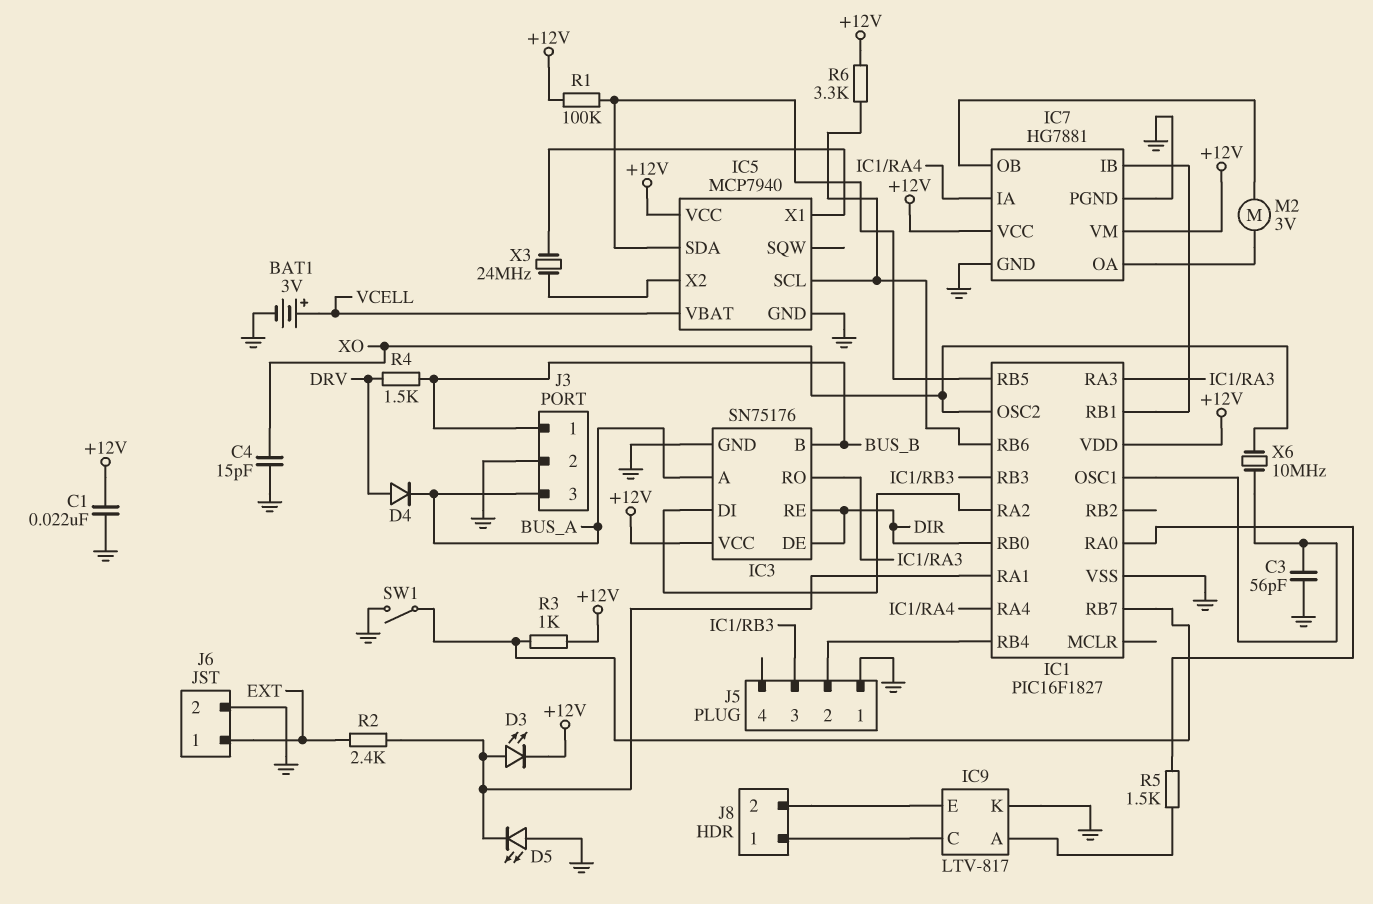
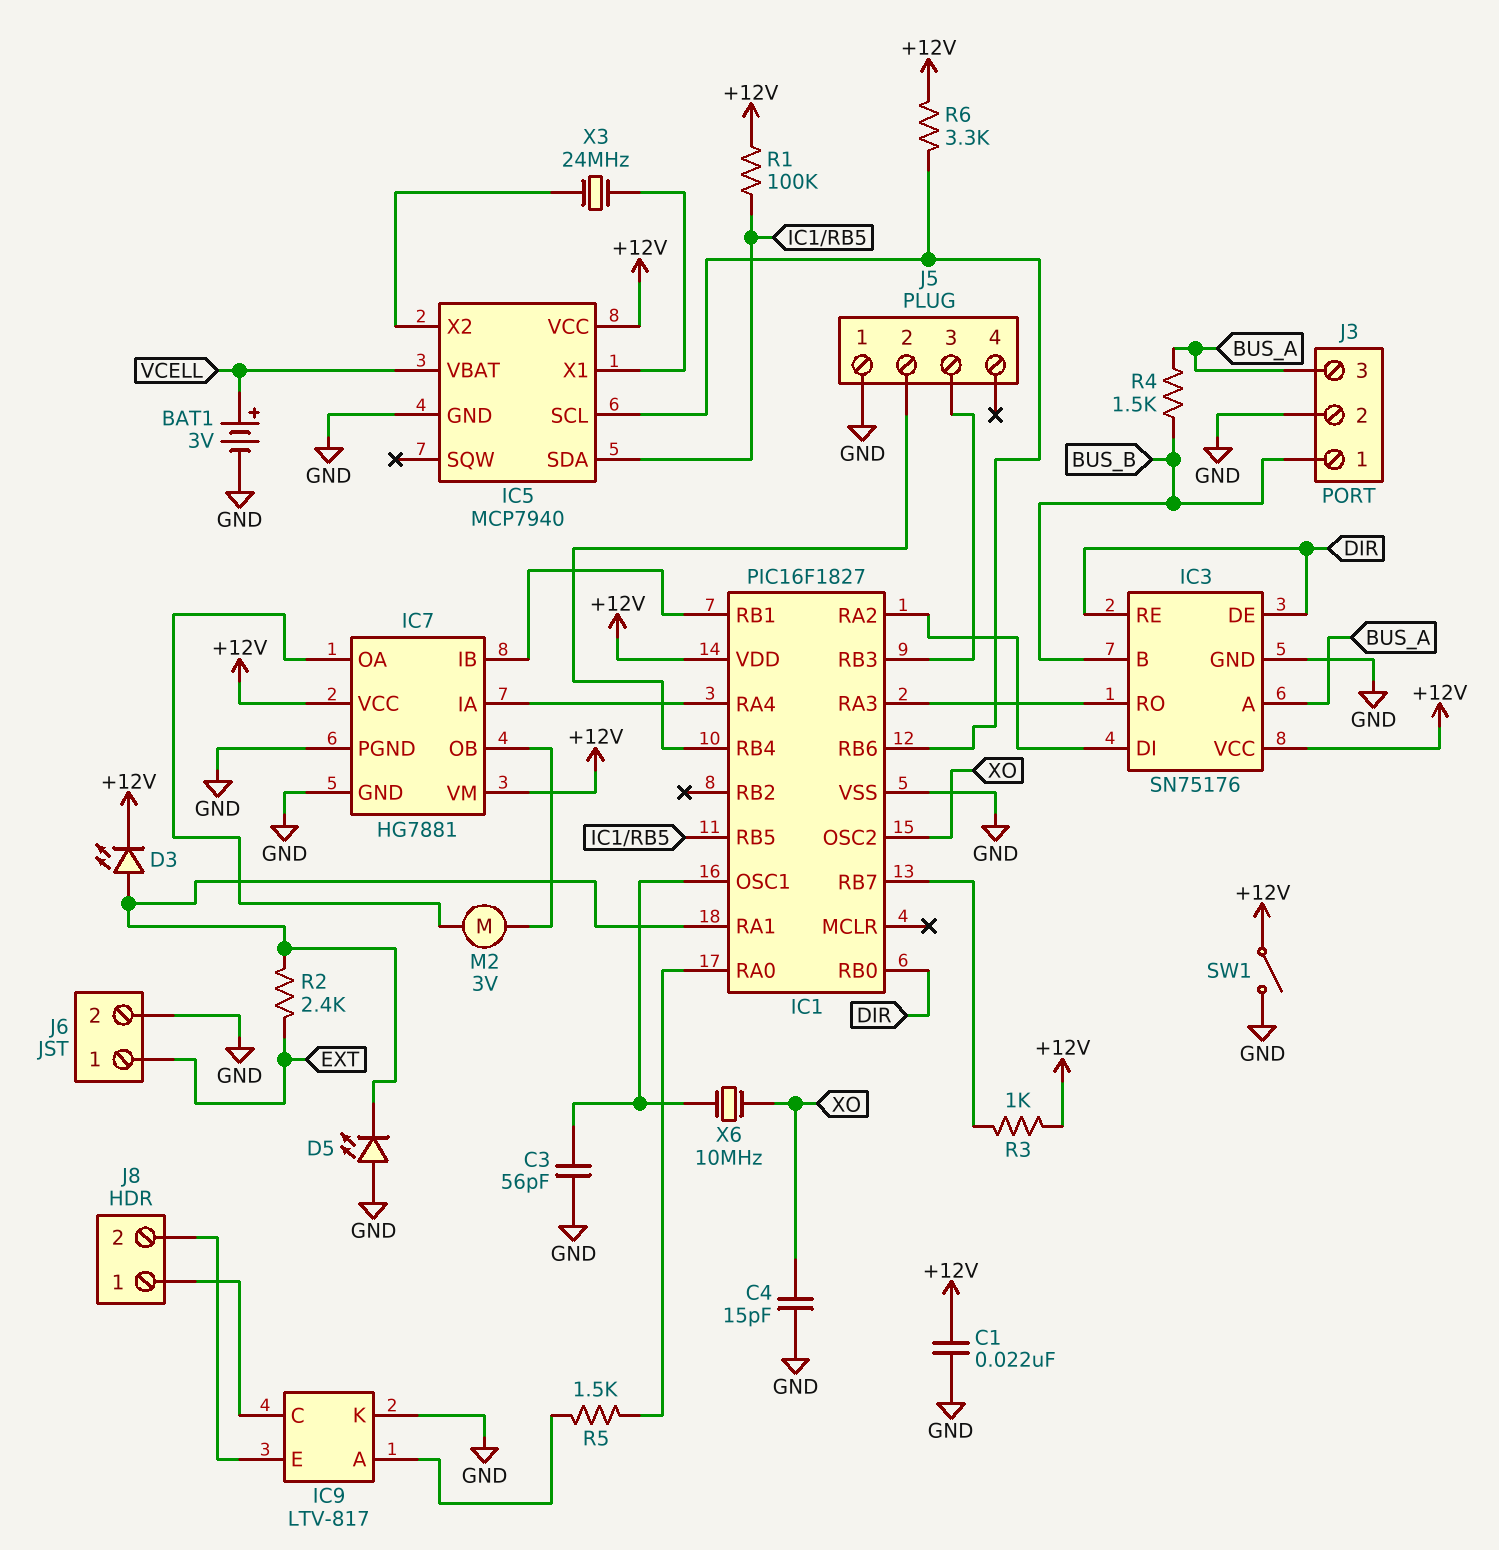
D4: diode (A DRV, K BUS_A) -> none
R4: 1.5k (BUS_B, DRV) -> 1.5k (BUS_A, BUS_B)
SW1: switch (GND, IC1/RB7) -> switch (+12V, GND)

